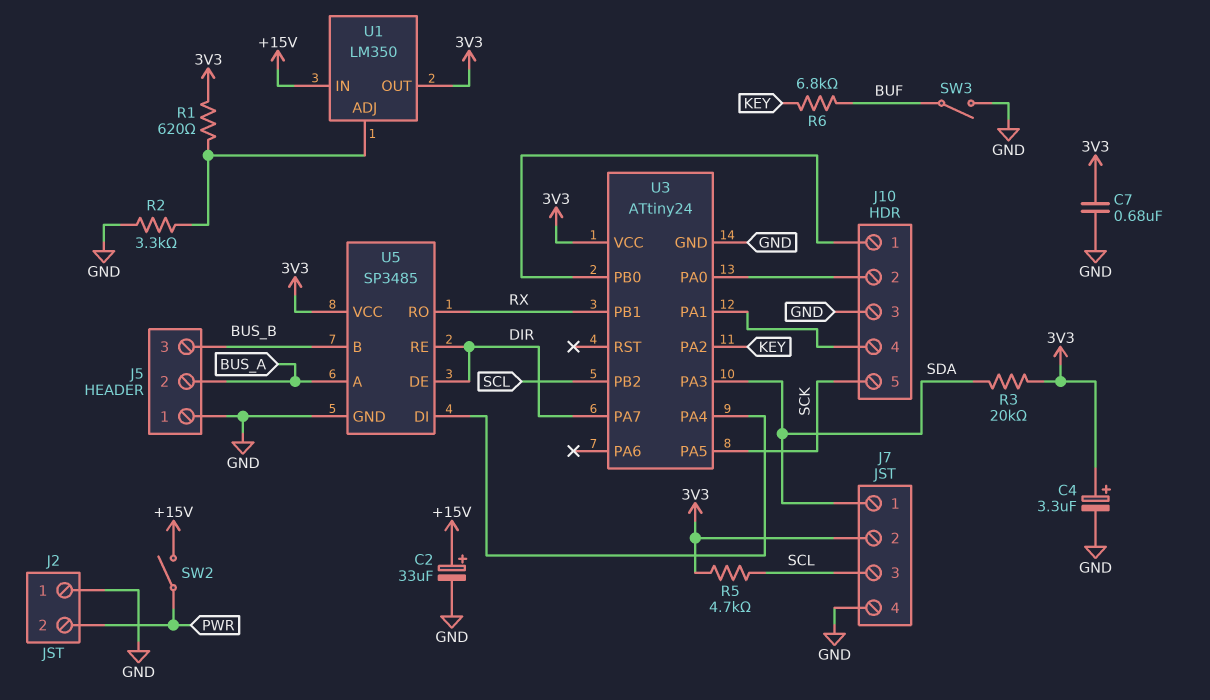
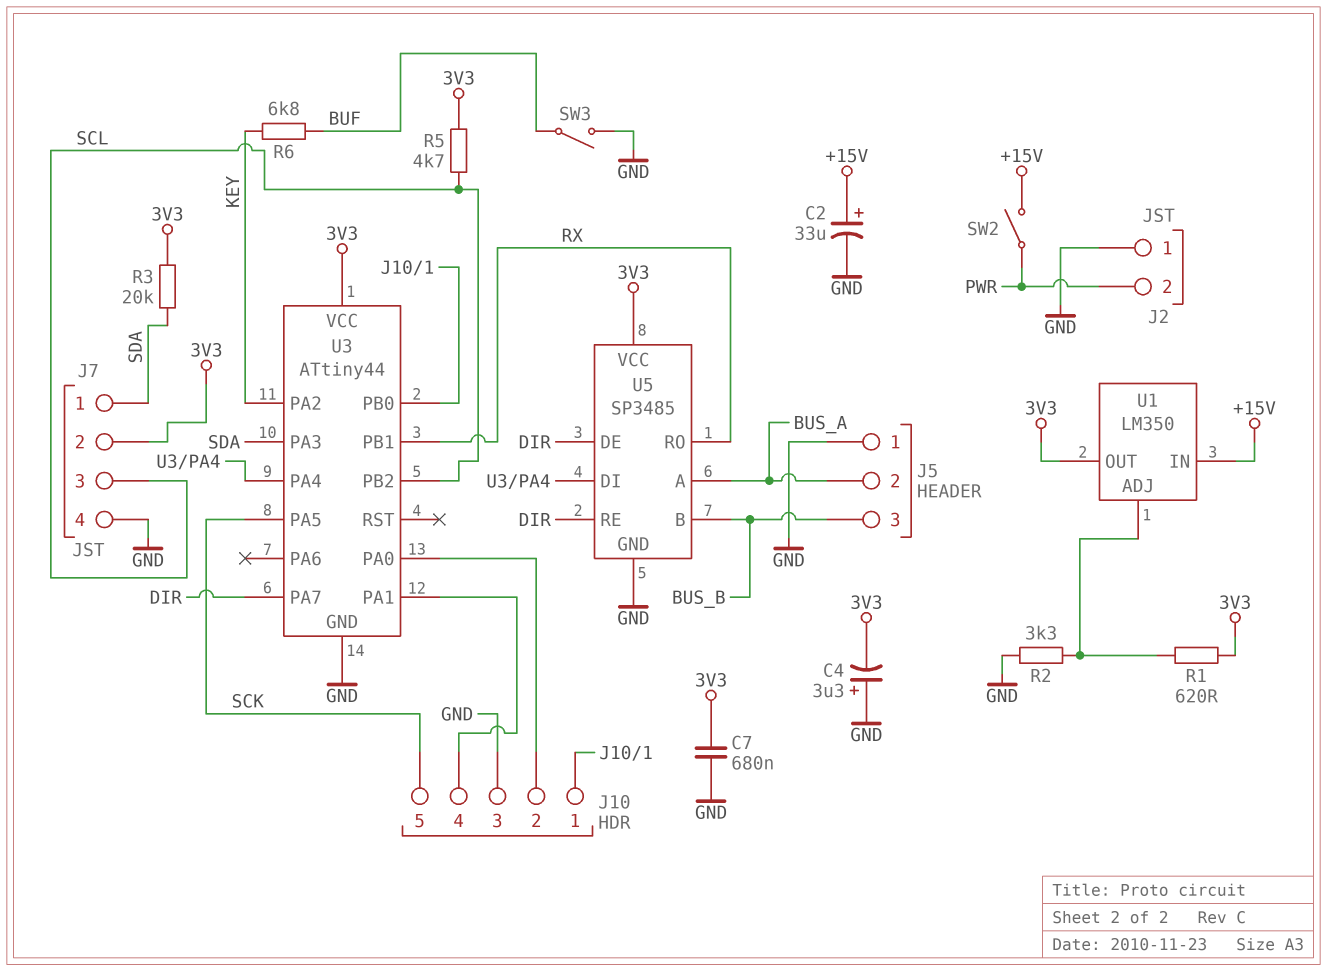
C4: 3.3uF (plus 3V3, minus GND) -> 3.3uF (plus GND, minus 3V3)
U3: ATtiny24 -> ATtiny44

